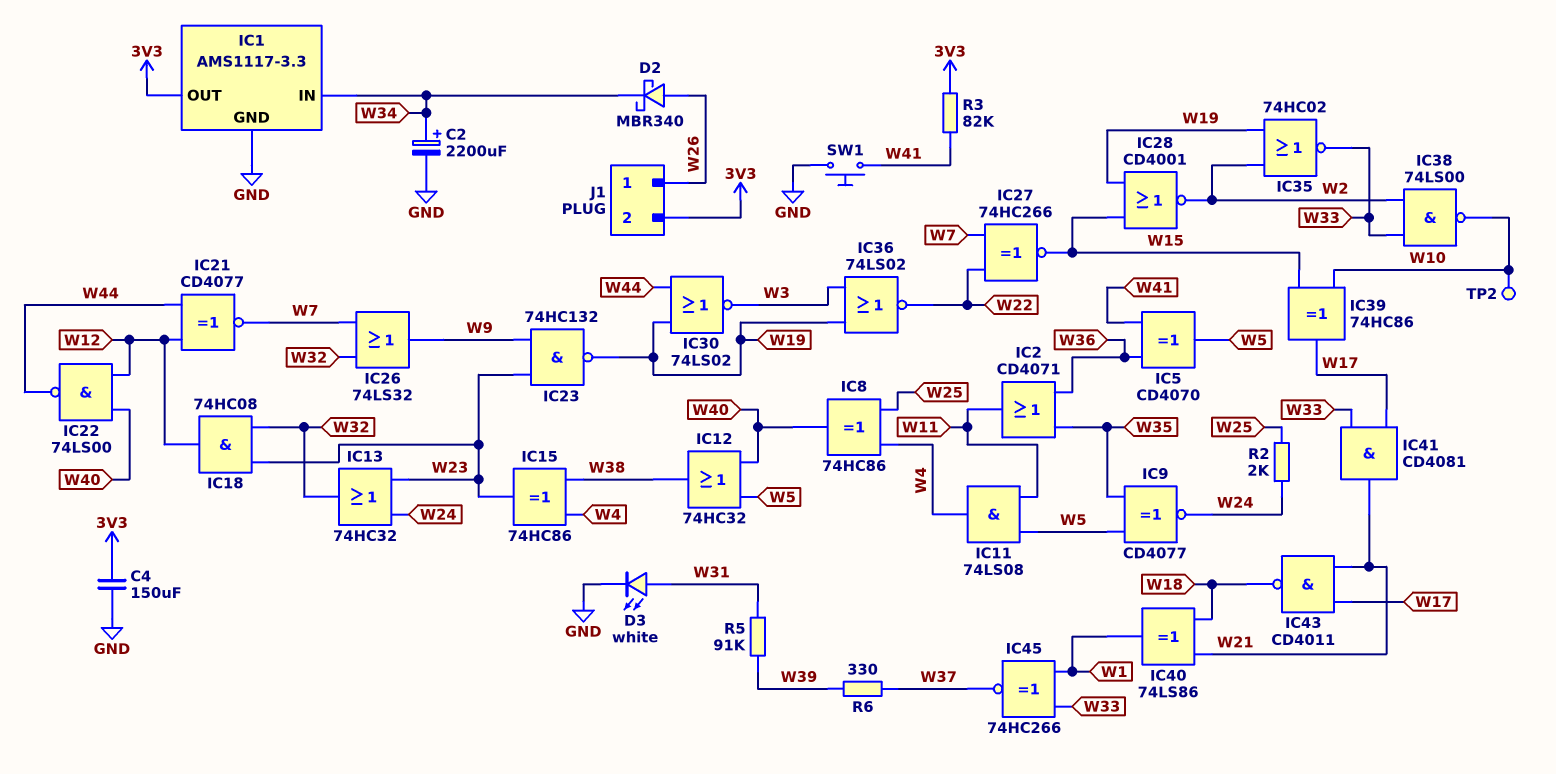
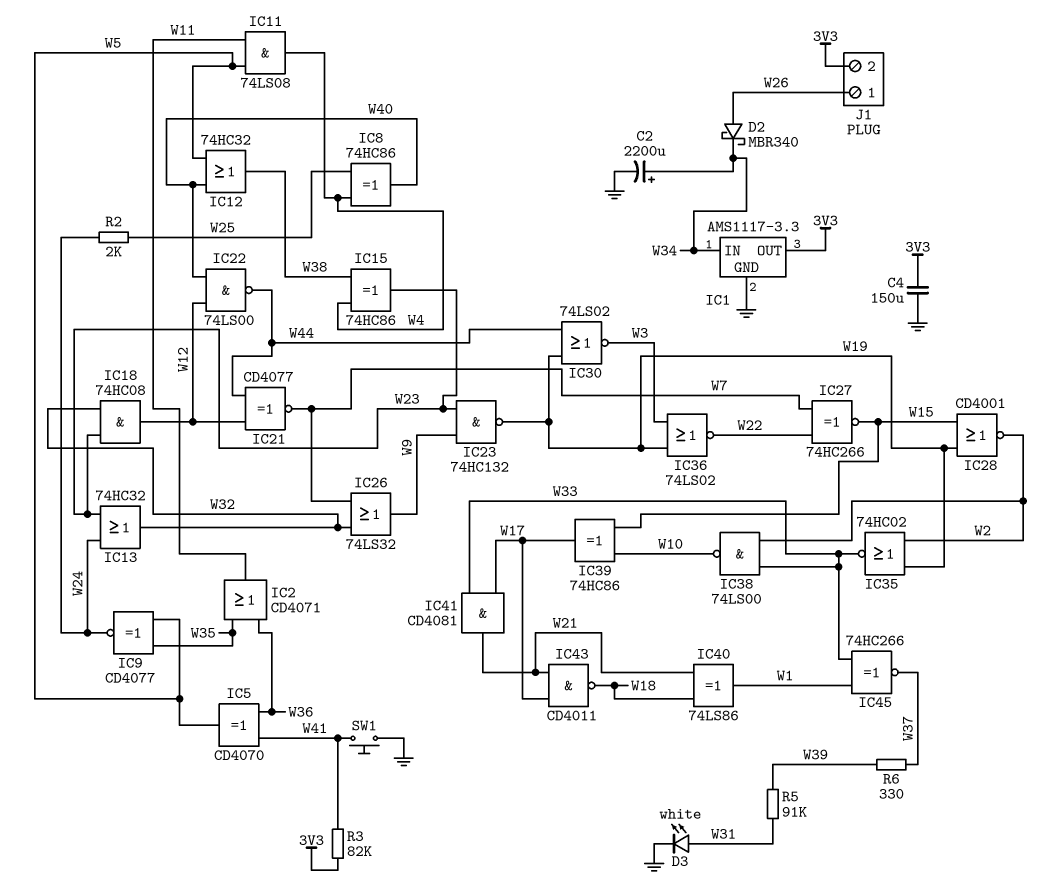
TP2: test point (W10) -> none

